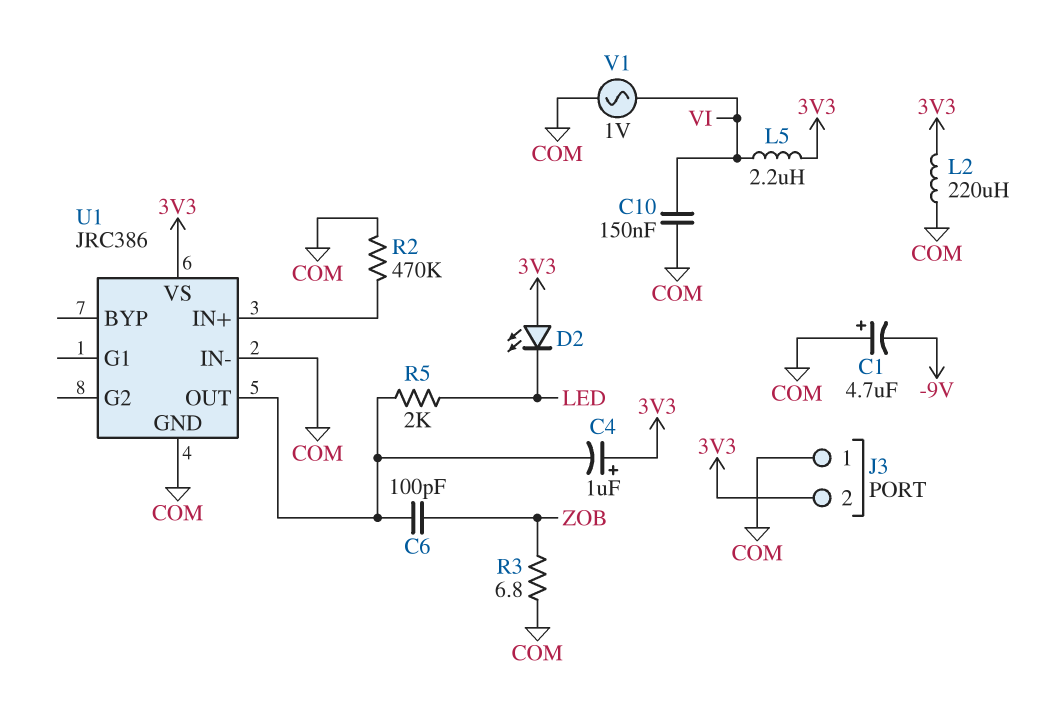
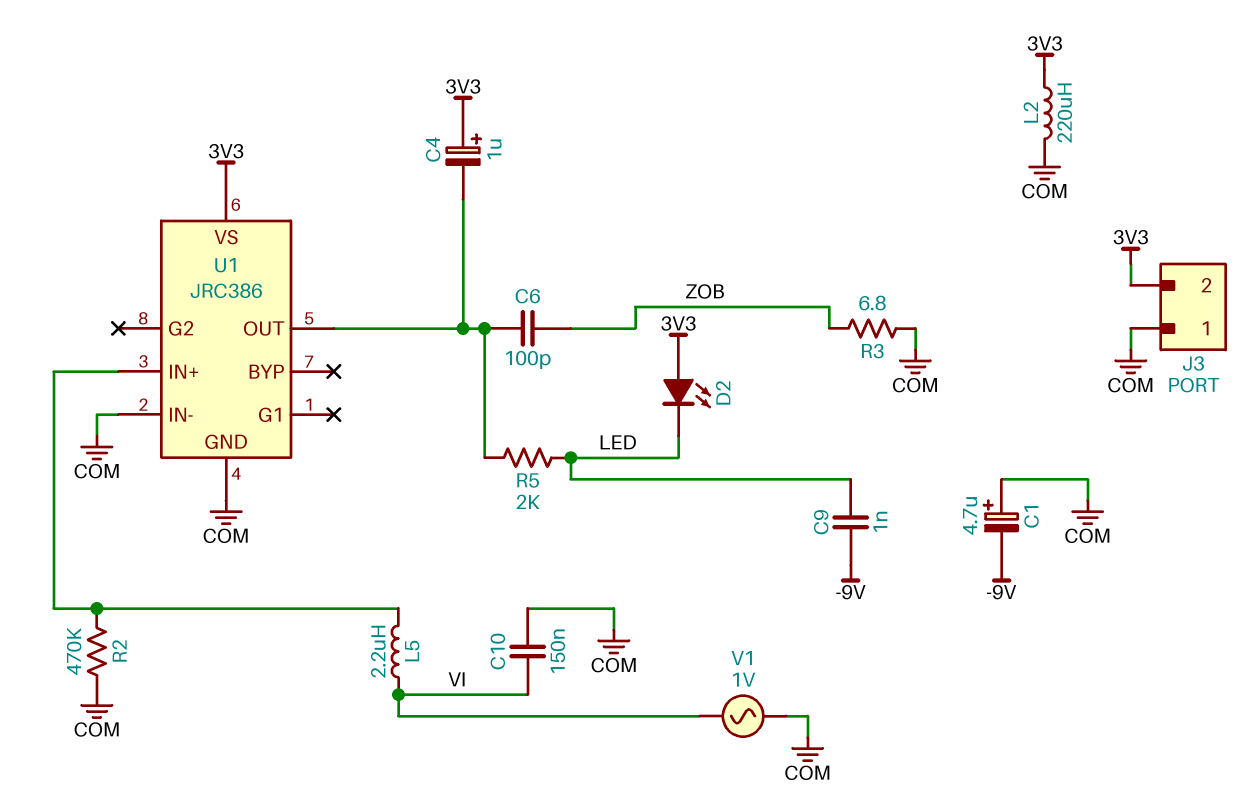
C9: none -> 1nF (-9V, LED)
L5: 2.2uH (3V3, VI) -> 2.2uH (U1/IN+, VI)

